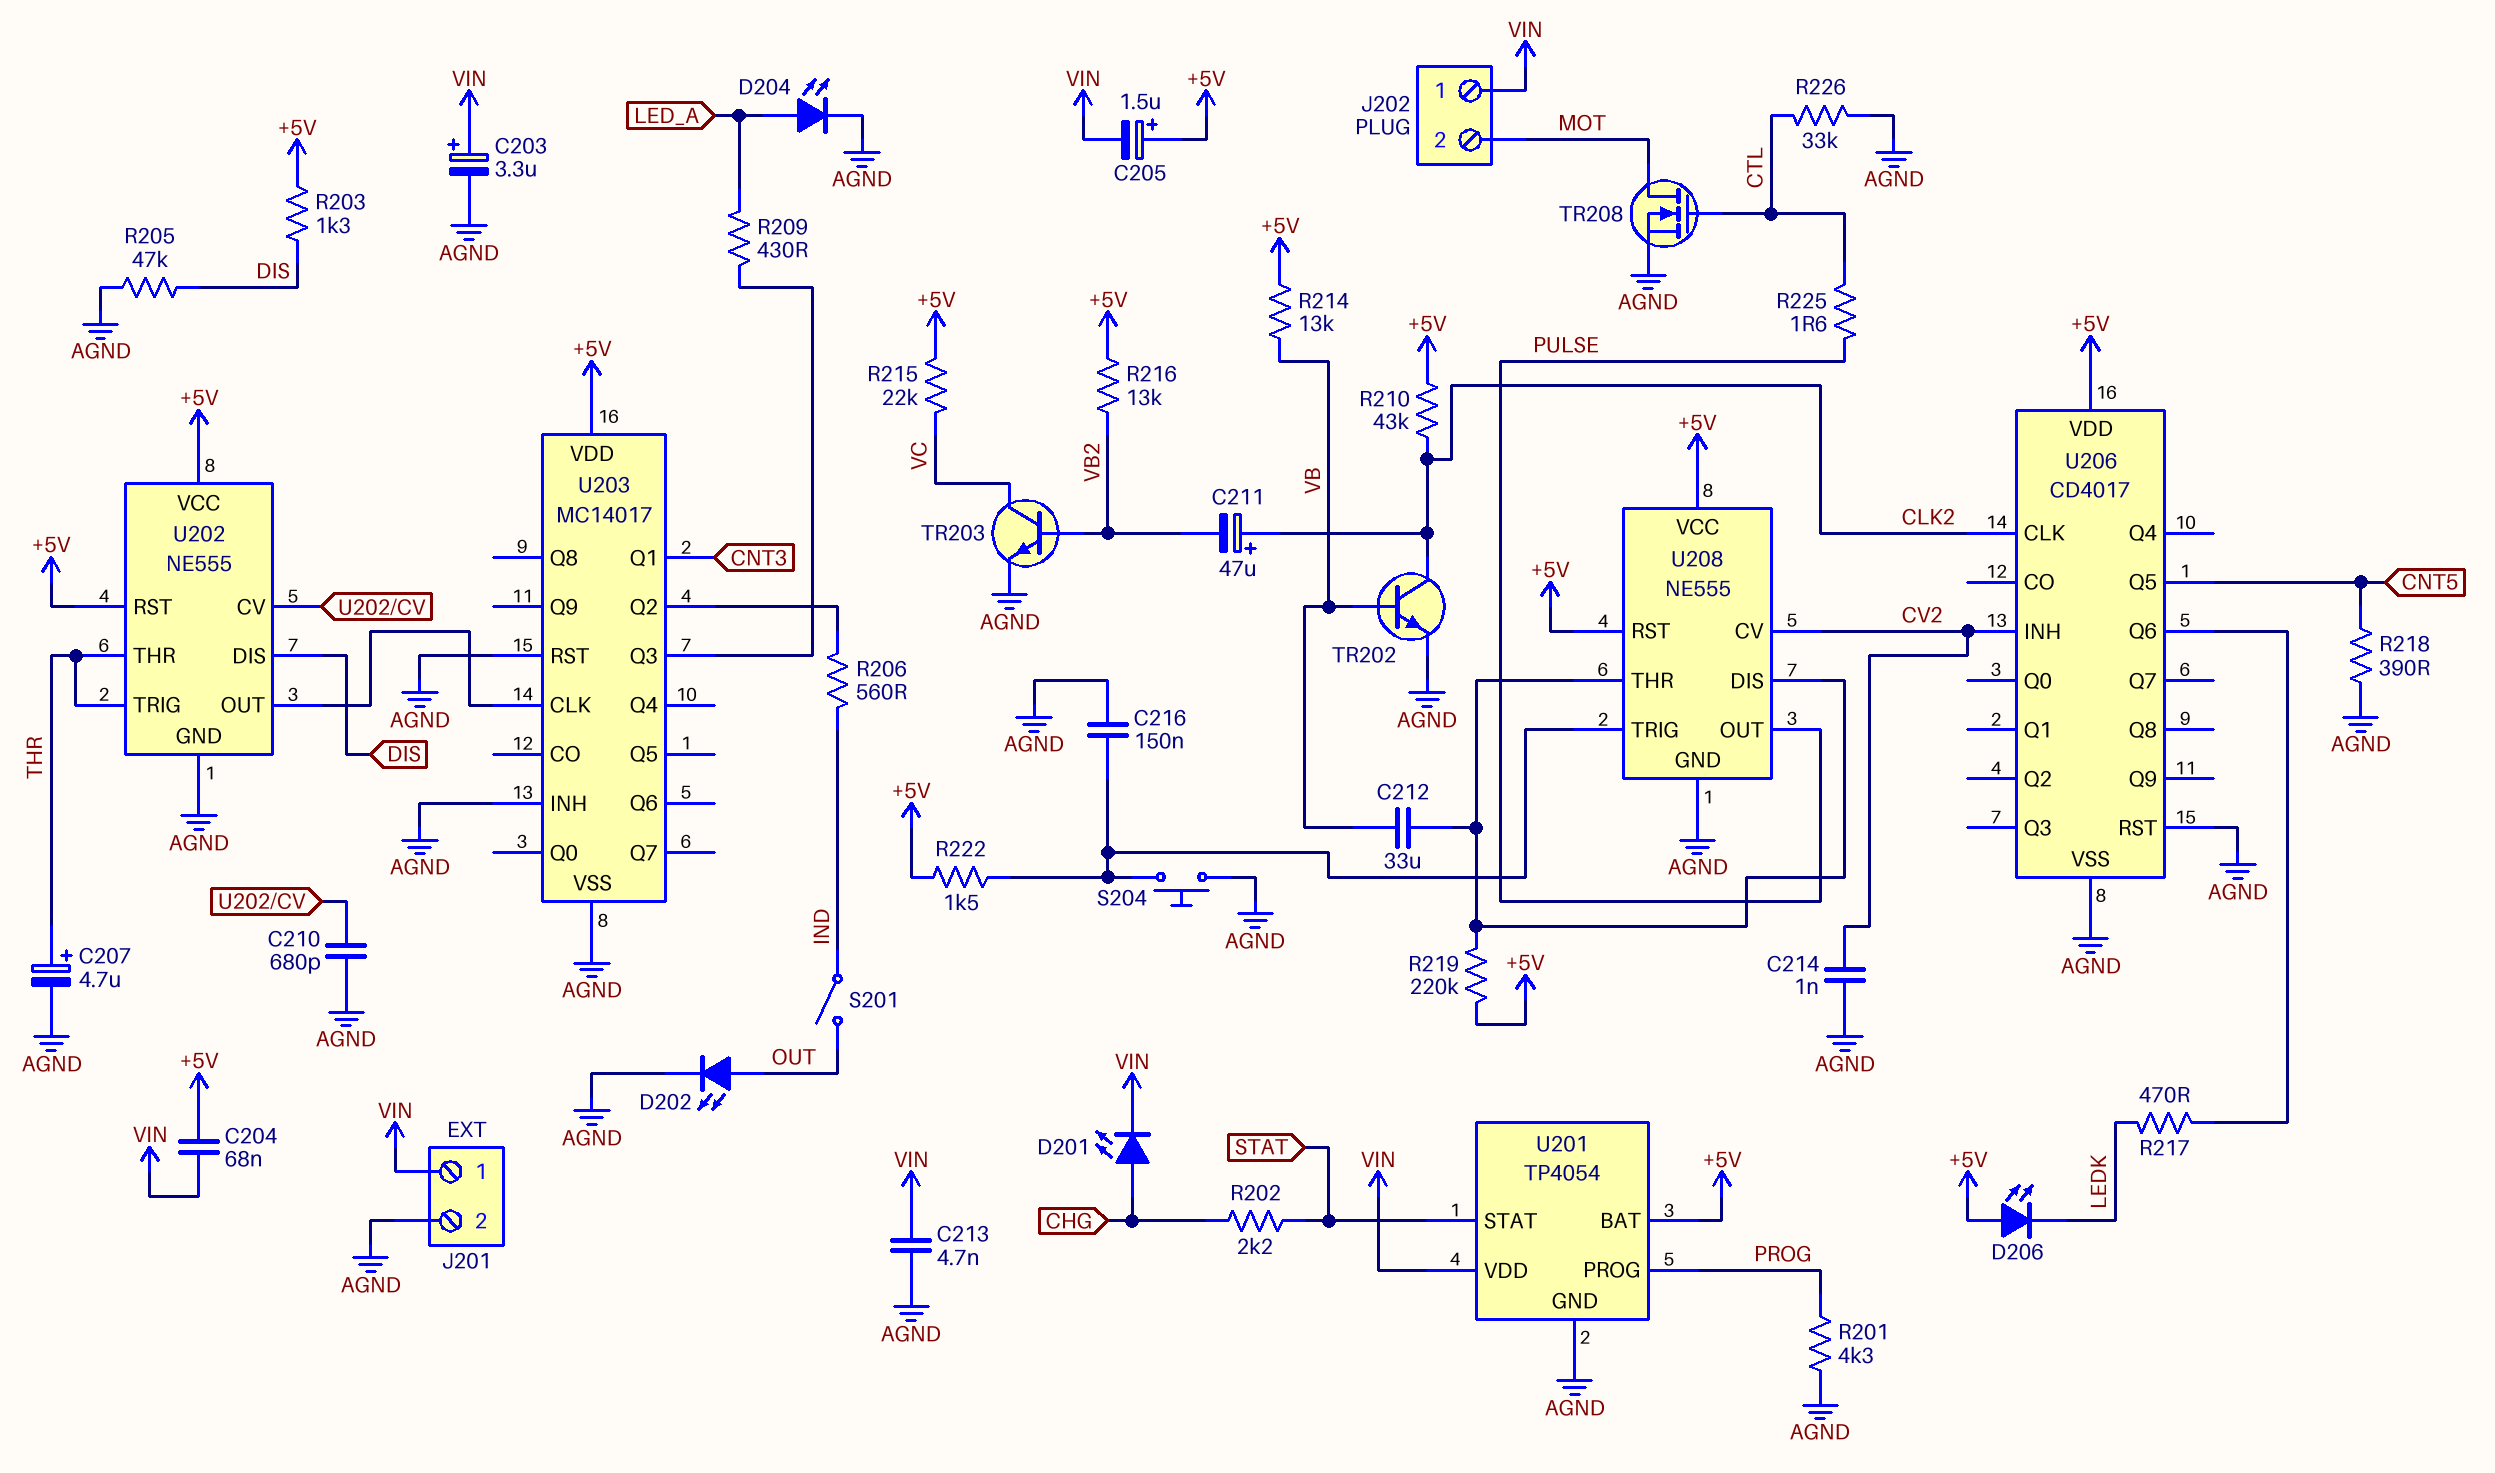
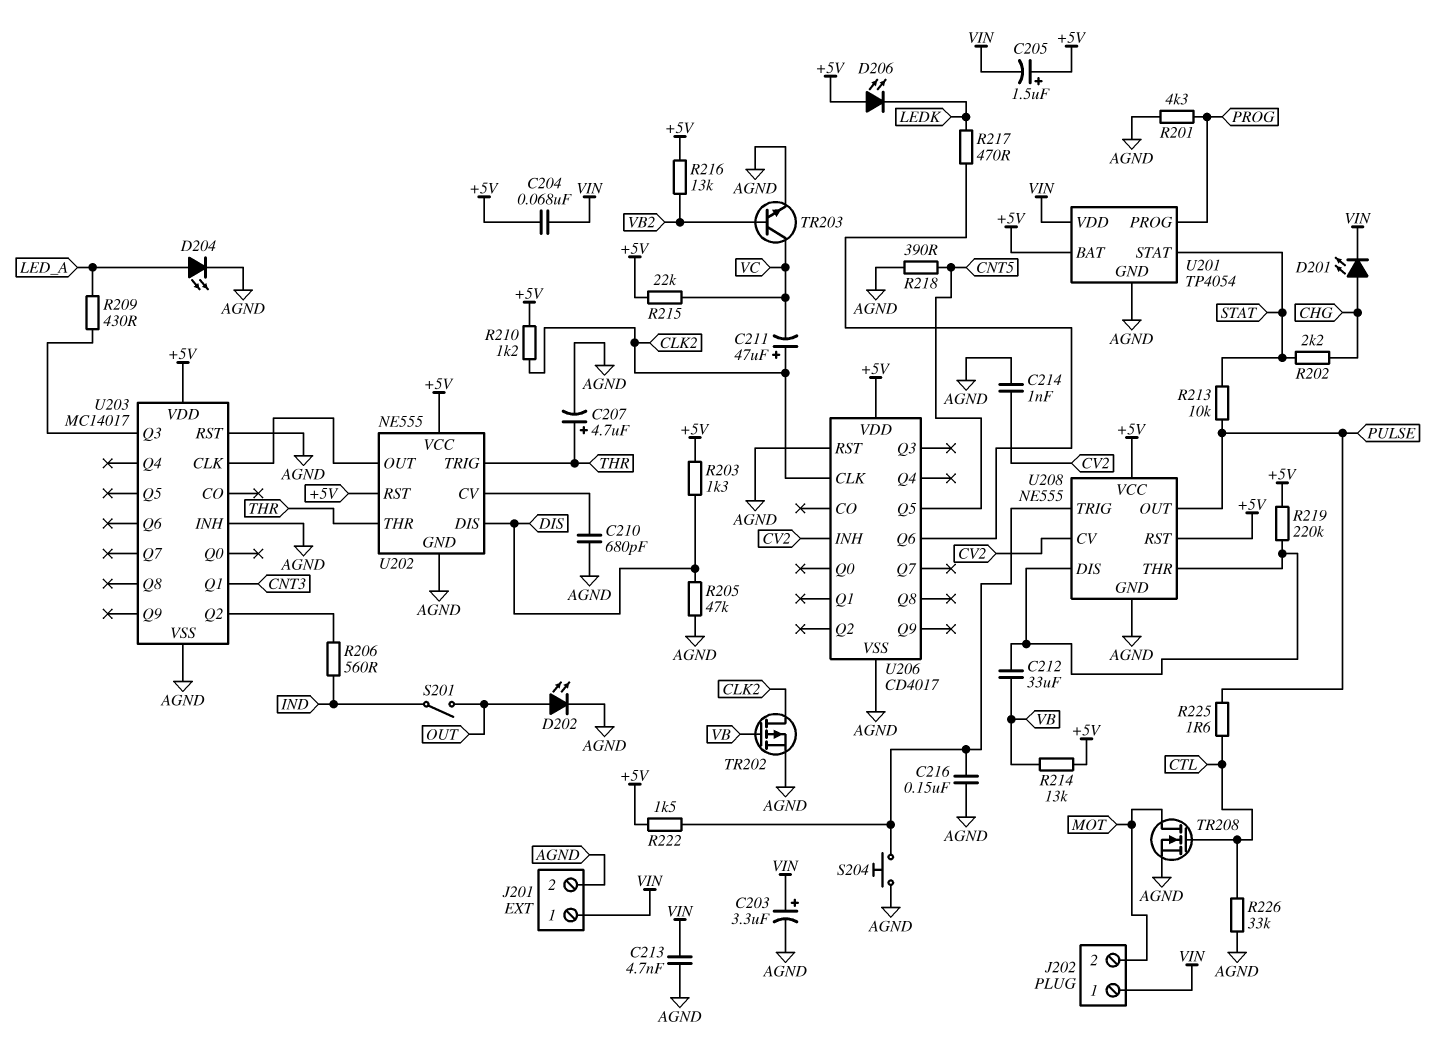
C211: 47uF (plus CLK2, minus VB2) -> 47uF (plus CLK2, minus VC)
R210: 43k (+5V, CLK2) -> 1.2k (+5V, CLK2)
R213: none -> 10k (PULSE, STAT)
TR202: NPN (B VB, C CLK2, E AGND) -> PMOS (G VB, D CLK2, S AGND)

